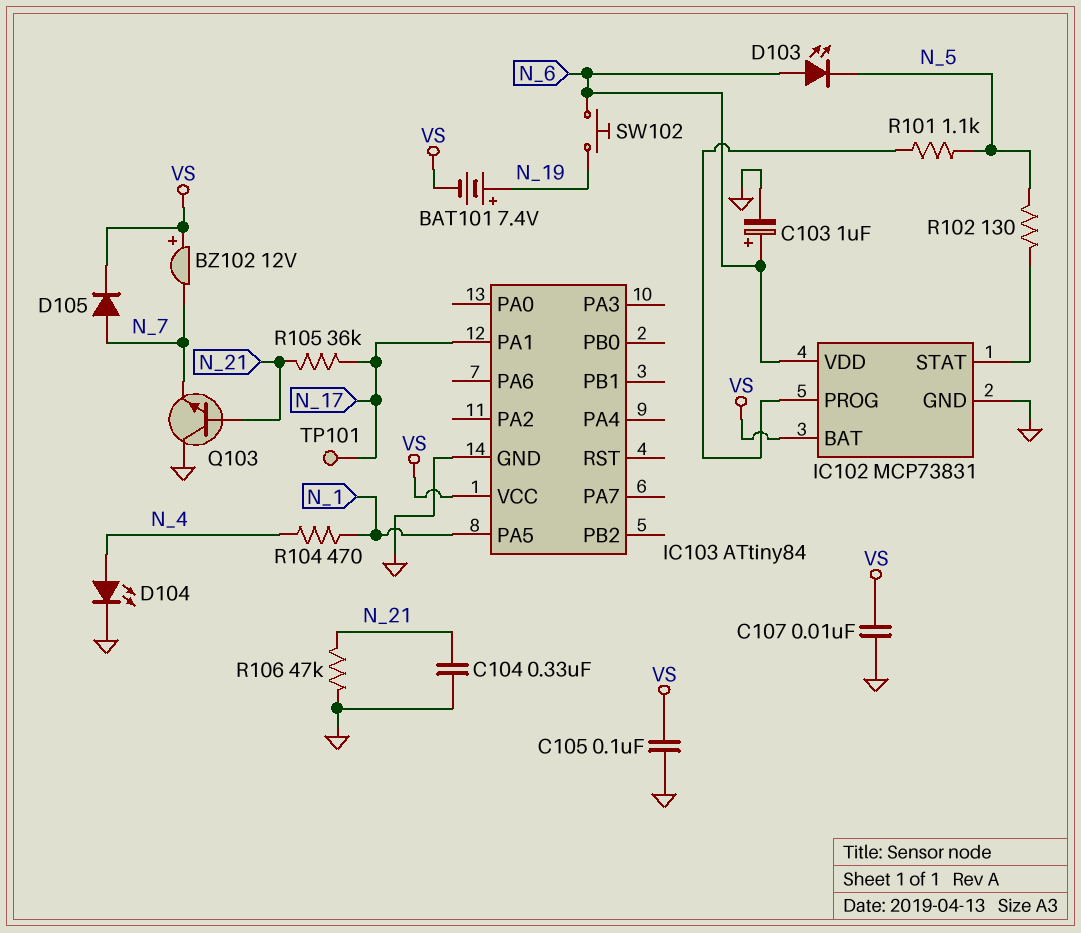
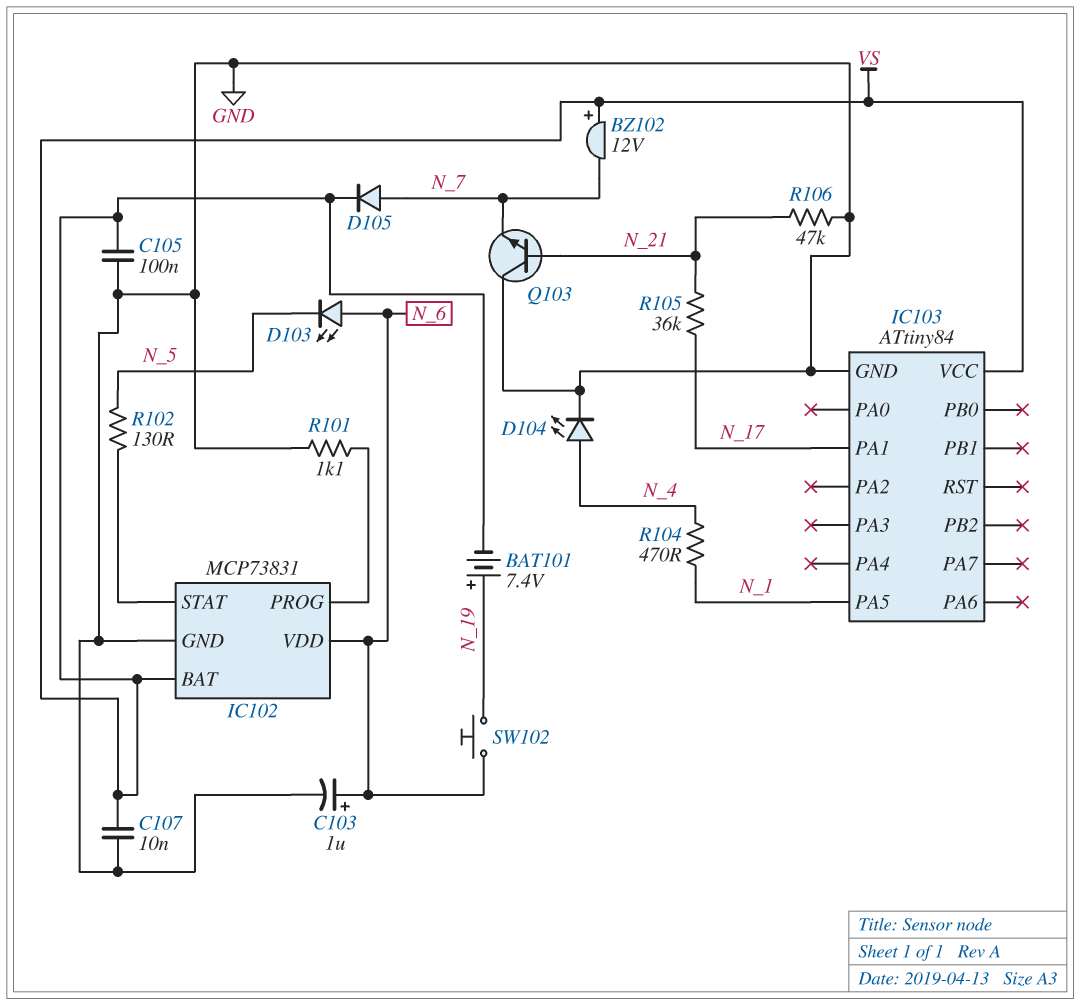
C104: 330nF (GND, N_21) -> none
R101: 1.1k (IC102/PROG, N_5) -> 1.1k (GND, IC102/PROG)
TP101: test point (N_17) -> none

